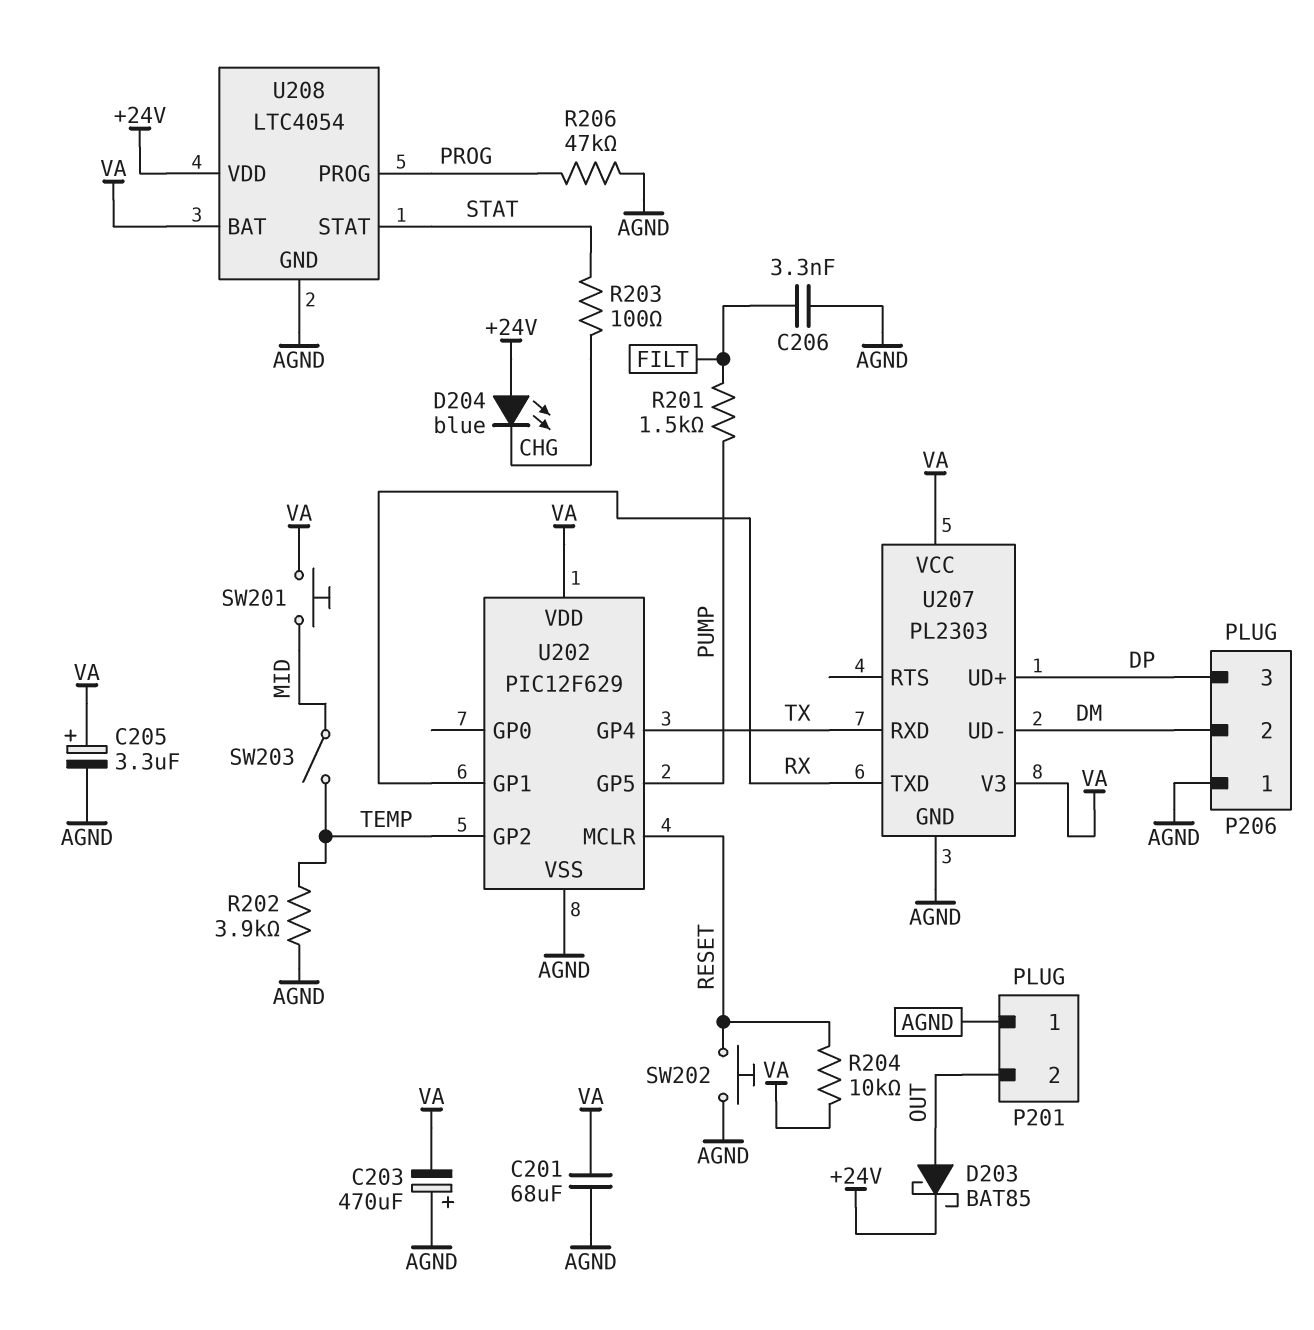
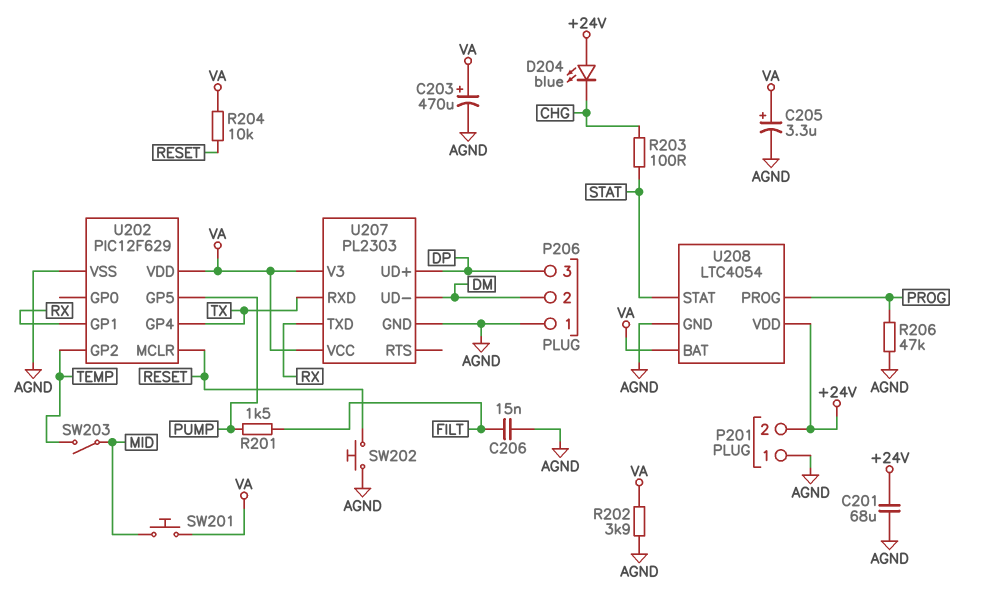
C201: 68uF (AGND, VA) -> 68uF (+24V, AGND)
C203: 470uF (plus AGND, minus VA) -> 470uF (plus VA, minus AGND)
C206: 3.3nF (AGND, FILT) -> 15nF (AGND, FILT)
D203: schottky BAT85 (A OUT, K +24V) -> none
P201 pin 2: OUT -> +24V
R202: 3.9k (AGND, TEMP) -> 3.9k (AGND, VA)

